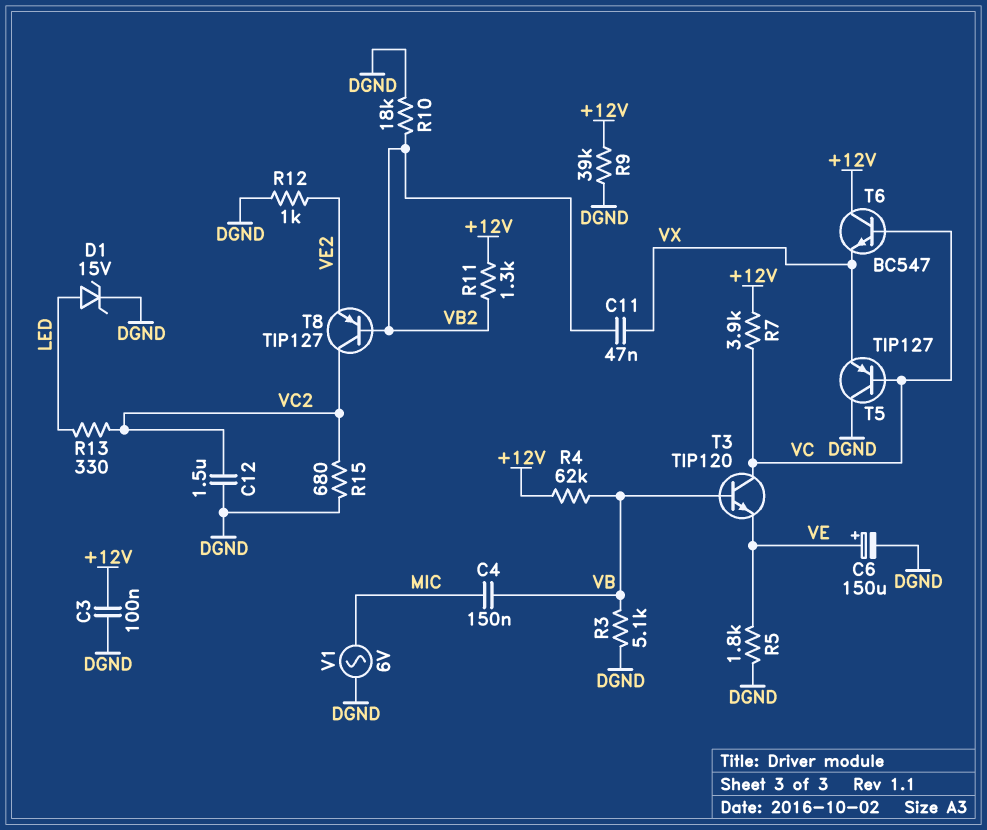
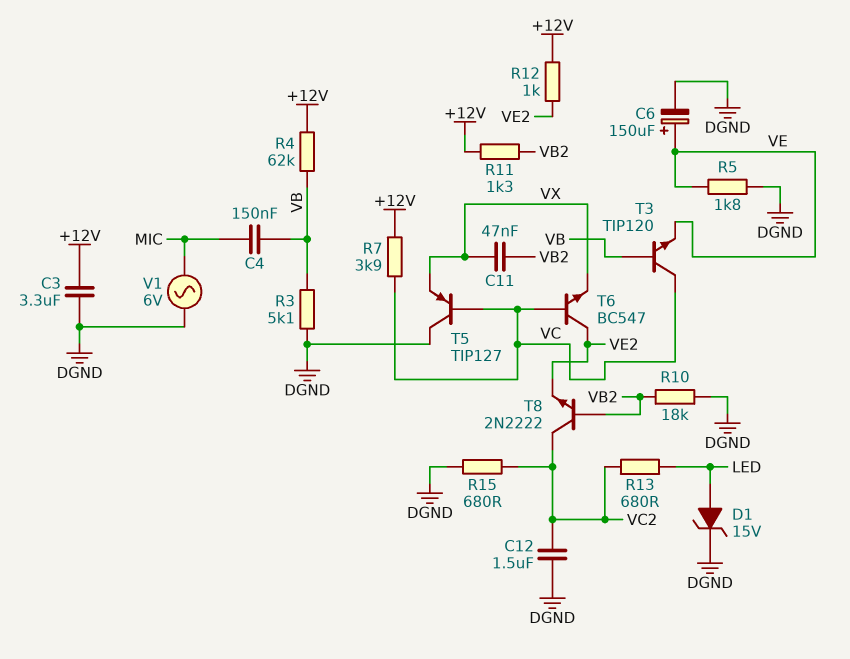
C3: 100nF (+12V, DGND) -> 3.3uF (+12V, DGND)
R9: 39k (+12V, DGND) -> none
R12: 1k (DGND, VE2) -> 1k (+12V, VE2)
R13: 330 (LED, VC2) -> 680 (LED, VC2)
T6: NPN BC547 (B VC, C +12V, E VX) -> NPN BC547 (B VC, C VE2, E VX)
T8: PNP TIP127 (B VB2, C VC2, E VE2) -> NPN 2N2222 (B VB2, C VC2, E VE2)

